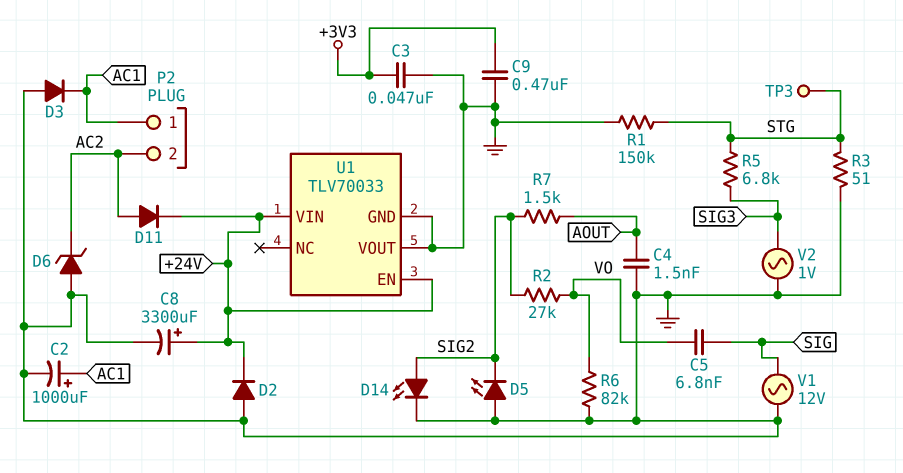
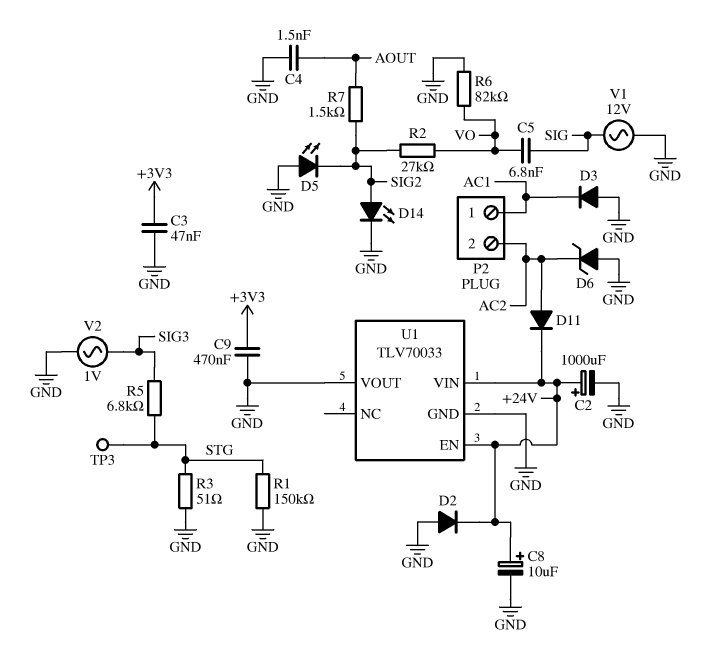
C2: 1000uF (plus AC1, minus GND) -> 1000uF (plus +24V, minus GND)
C8: 3300uF (plus +24V, minus GND) -> 10uF (plus +24V, minus GND)

